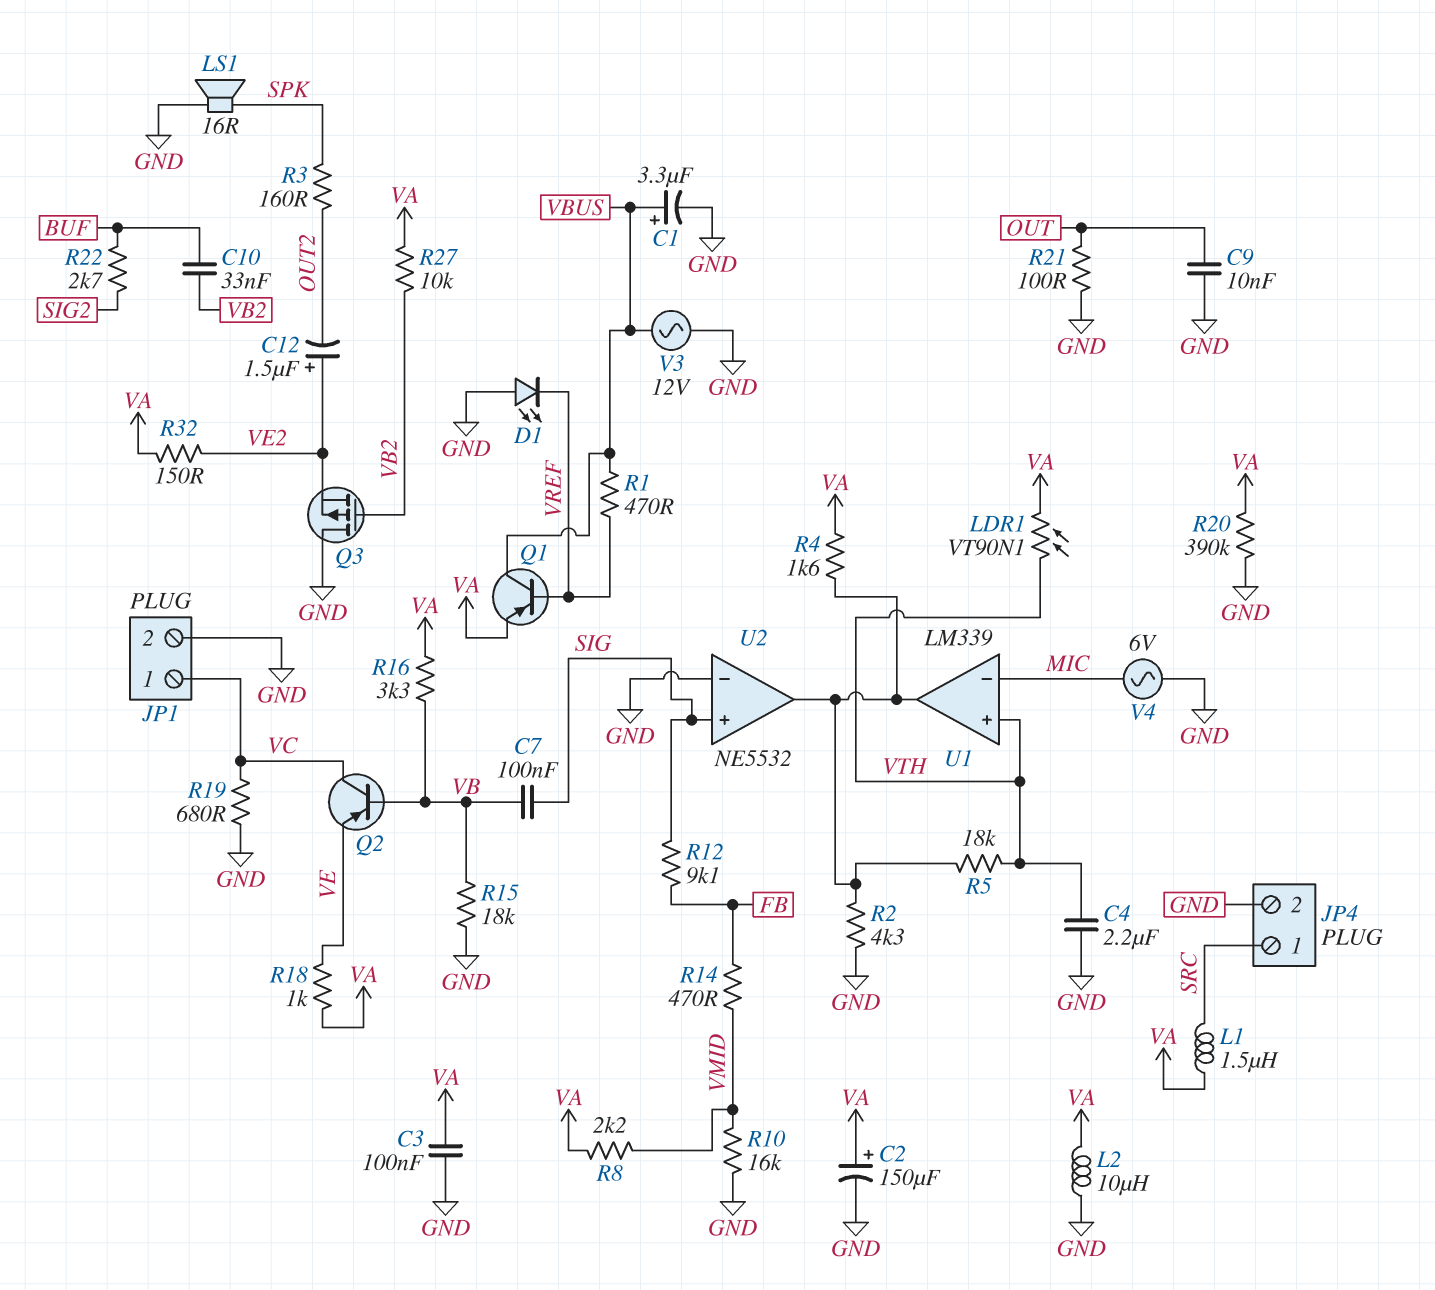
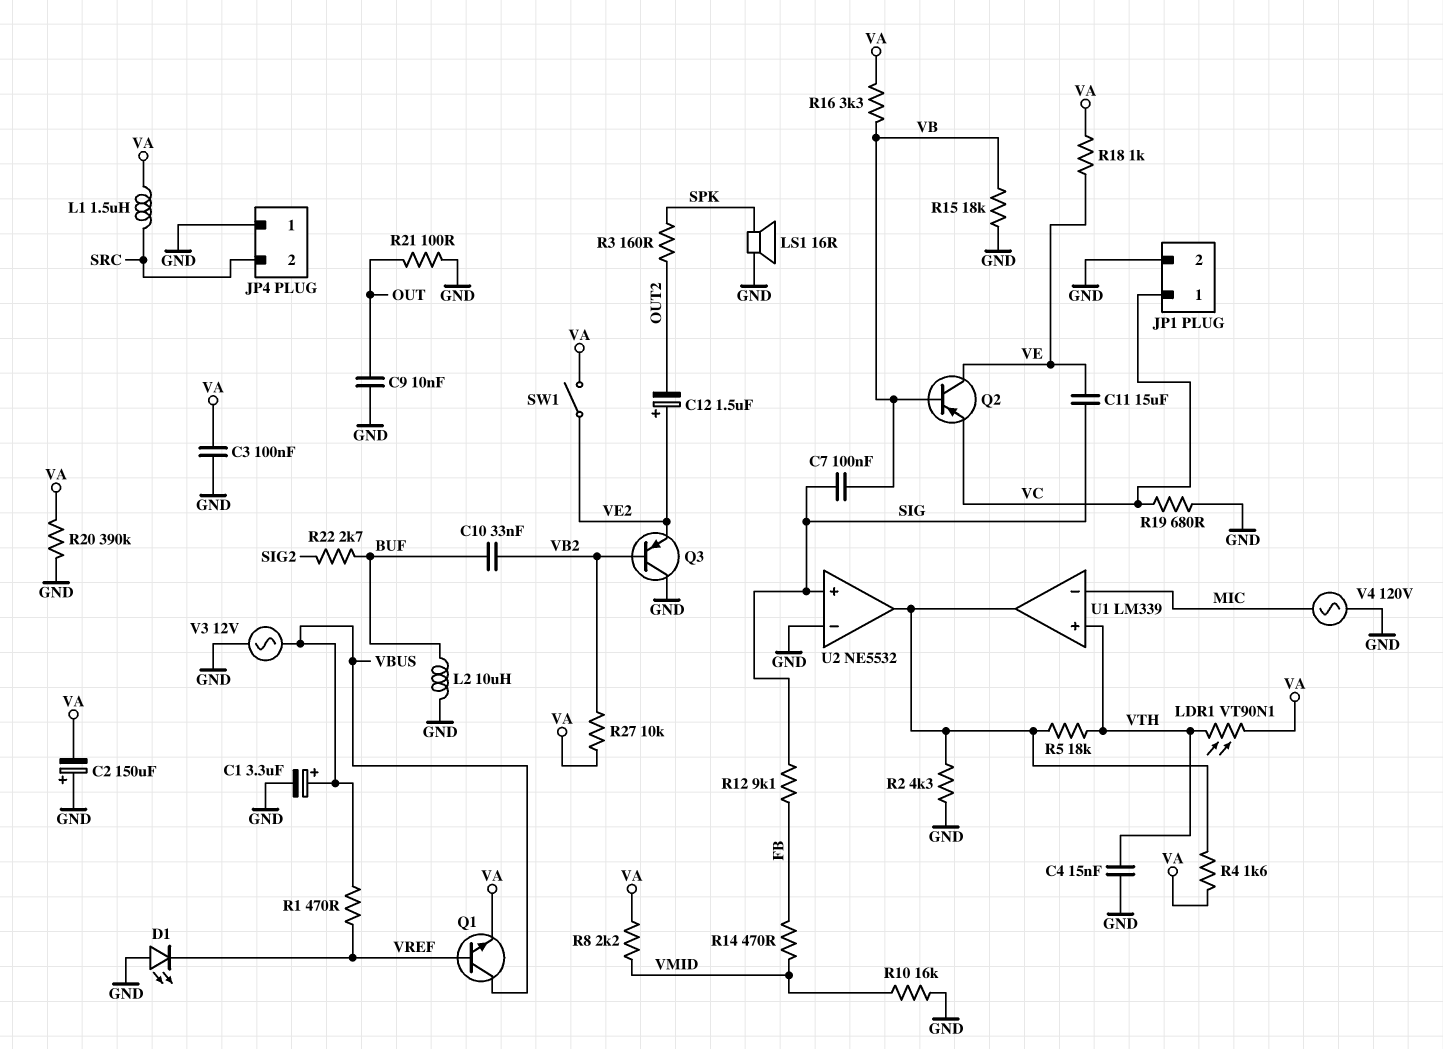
C2: 150uF (plus VA, minus GND) -> 150uF (plus GND, minus VA)
C4: 2.2uF (GND, VTH) -> 15nF (GND, VTH)
C11: none -> 15uF (SIG, VE)
JP4 pin 1: SRC -> GND
JP4 pin 2: GND -> SRC
L2: 10uH (GND, VA) -> 10uH (BUF, GND)
Q1: PNP (B VREF, C VBUS, E VA) -> NPN (B VREF, C VBUS, E VA)
Q2: PNP (B VB, C VC, E VE) -> PNP (B VB, C VE, E VC)
Q3: PMOS (G VB2, D GND, S VE2) -> PNP (B VB2, C GND, E VE2)
R32: 150 (VA, VE2) -> none
SW1: none -> switch (VA, VE2)
V4: AC 6V (GND, MIC) -> AC 120V (GND, MIC)

